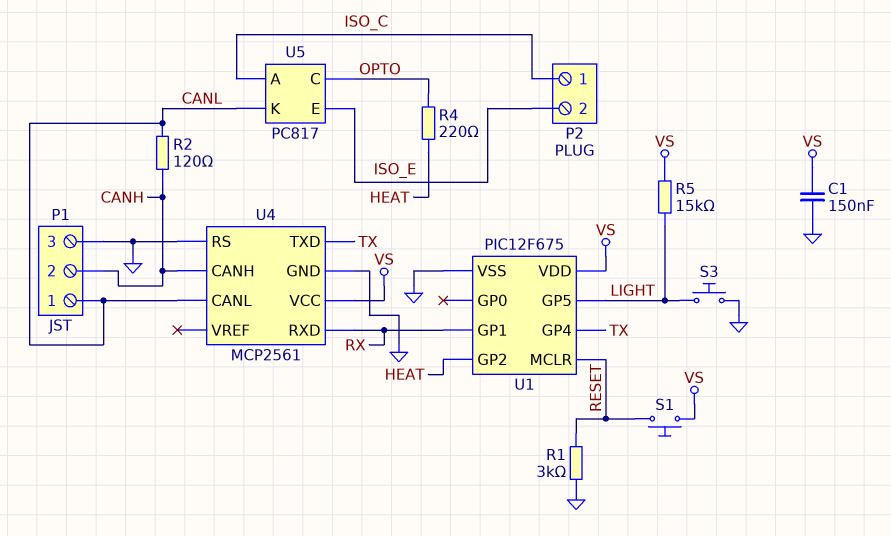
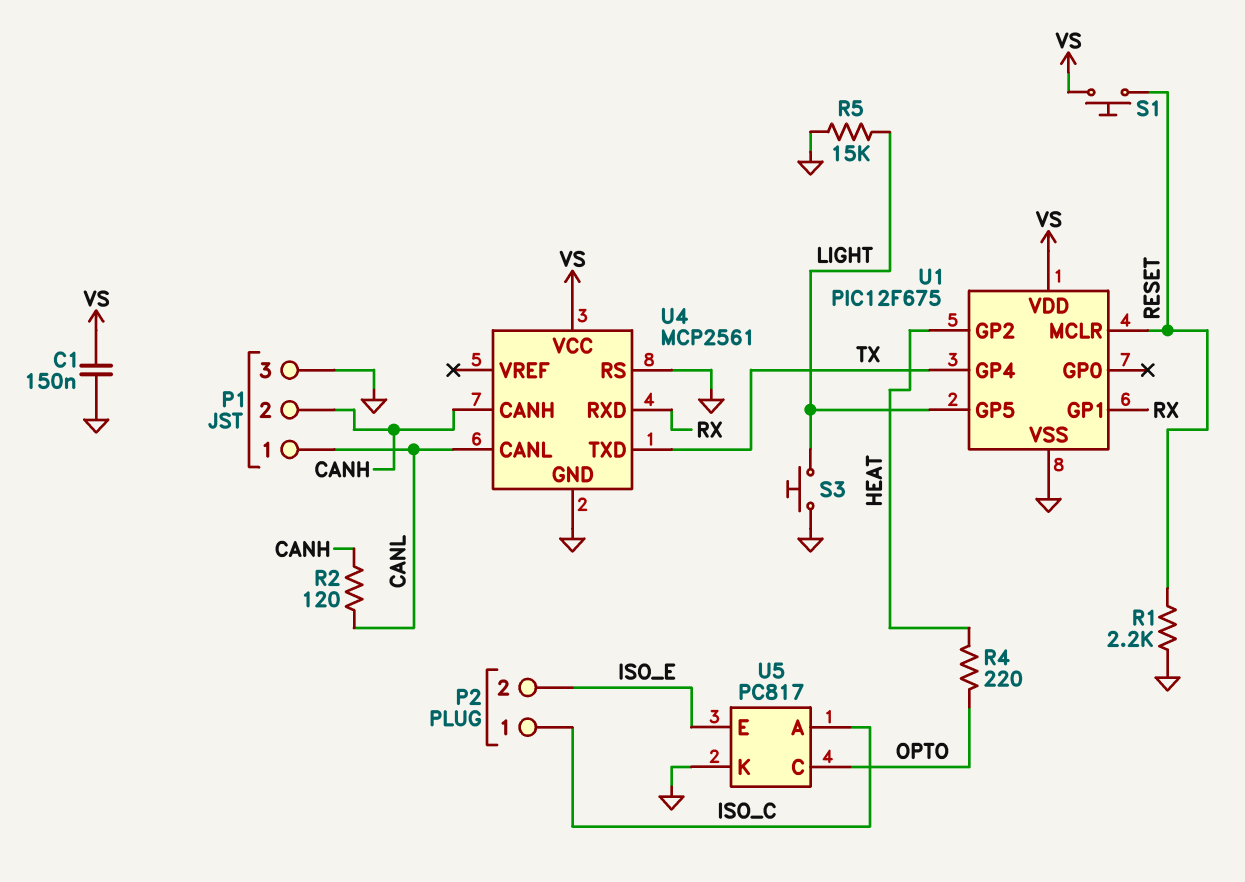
R1: 3k (GND, RESET) -> 2.2k (GND, RESET)
R5: 15k (LIGHT, VS) -> 15k (GND, LIGHT)
U5 pin K: CANL -> GND

